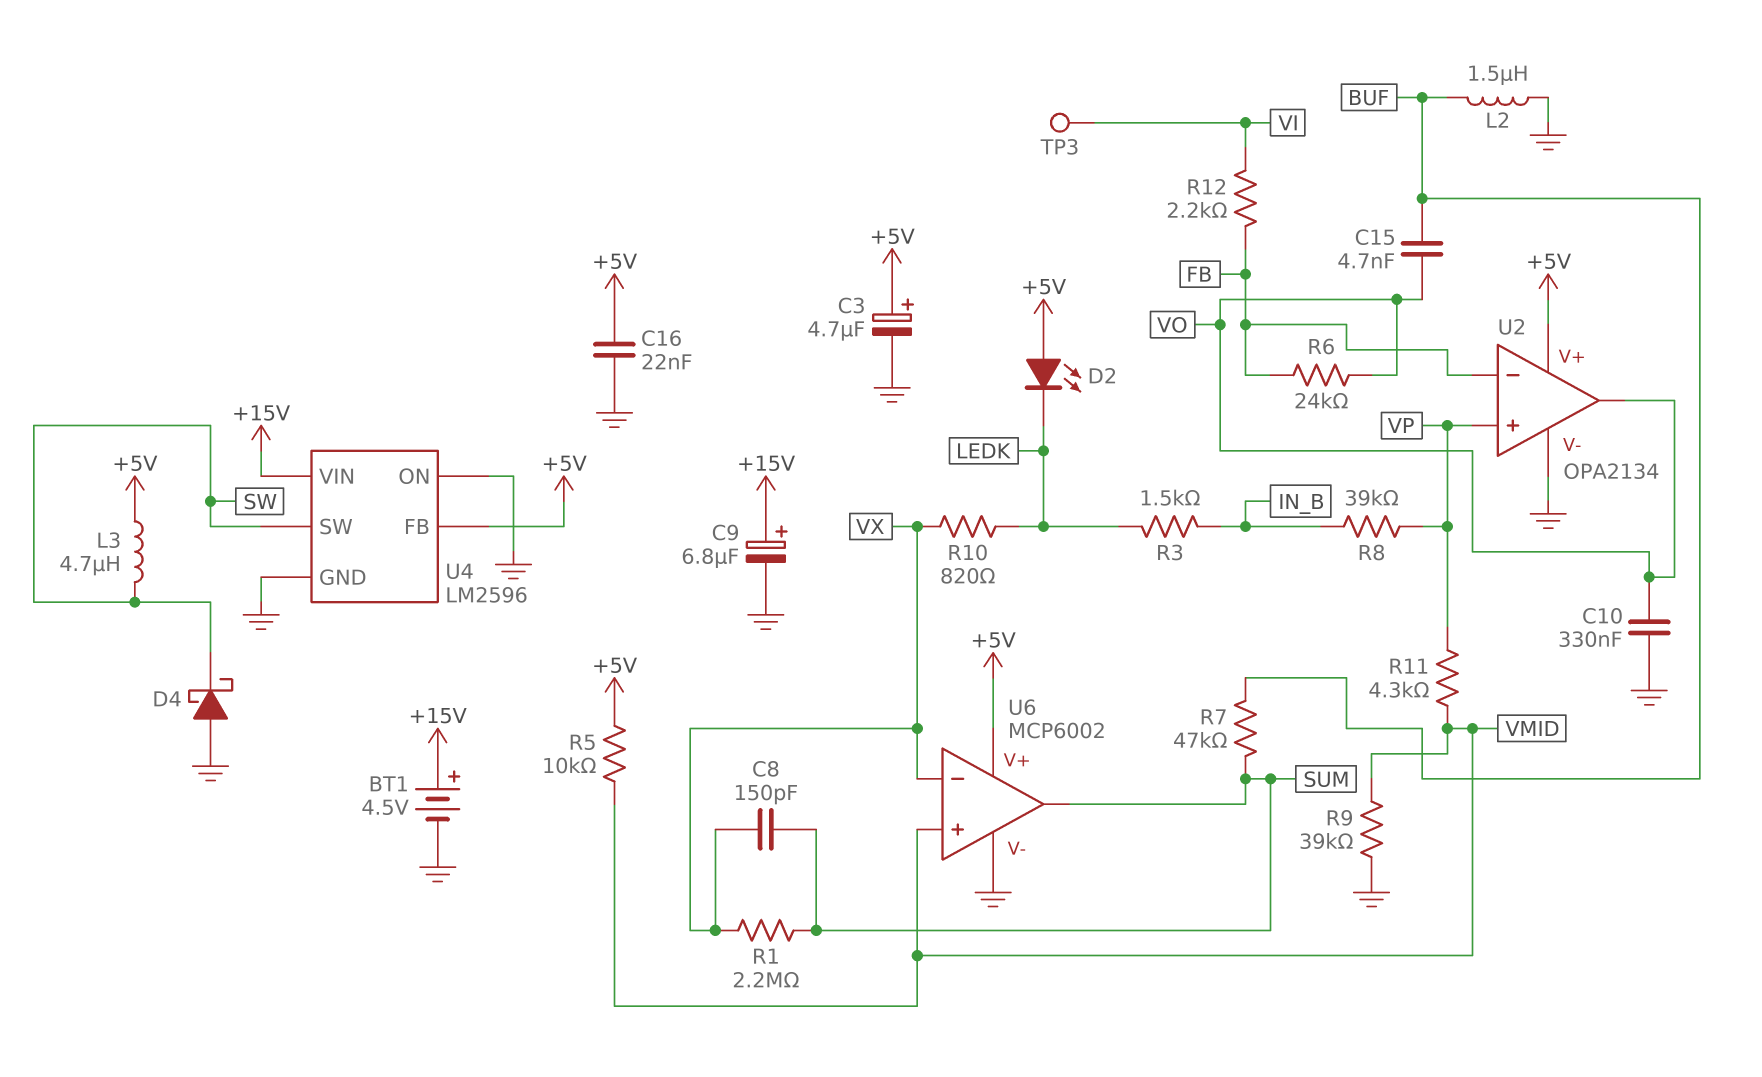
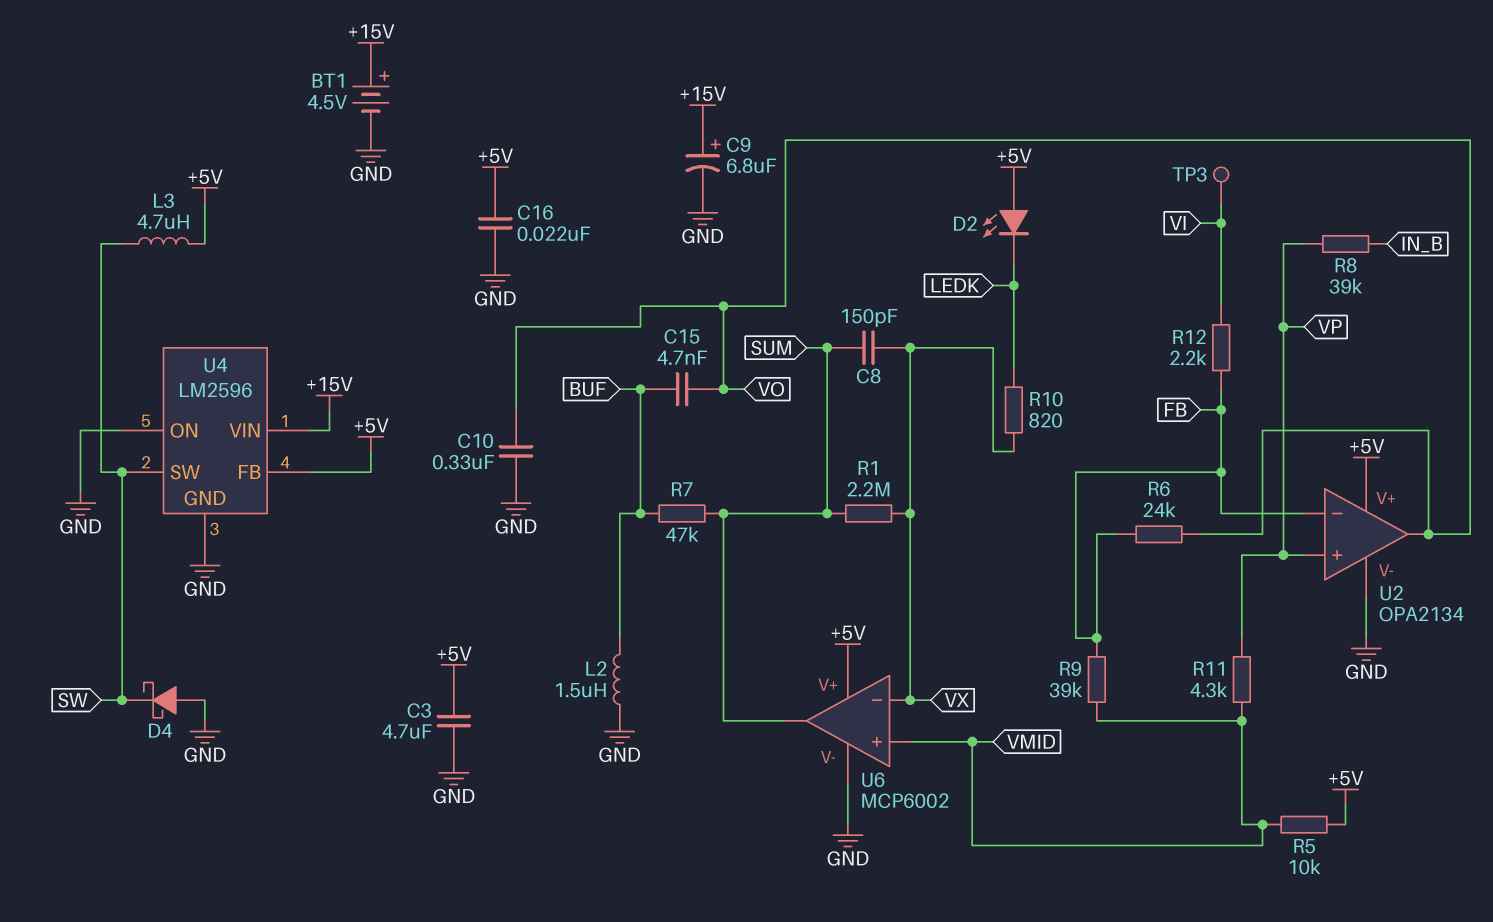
C3: 4.7uF (plus +5V, minus GND) -> 4.7uF (+5V, GND)
R3: 1.5k (IN_B, LEDK) -> none
R9: 39k (GND, VMID) -> 39k (FB, VMID)

